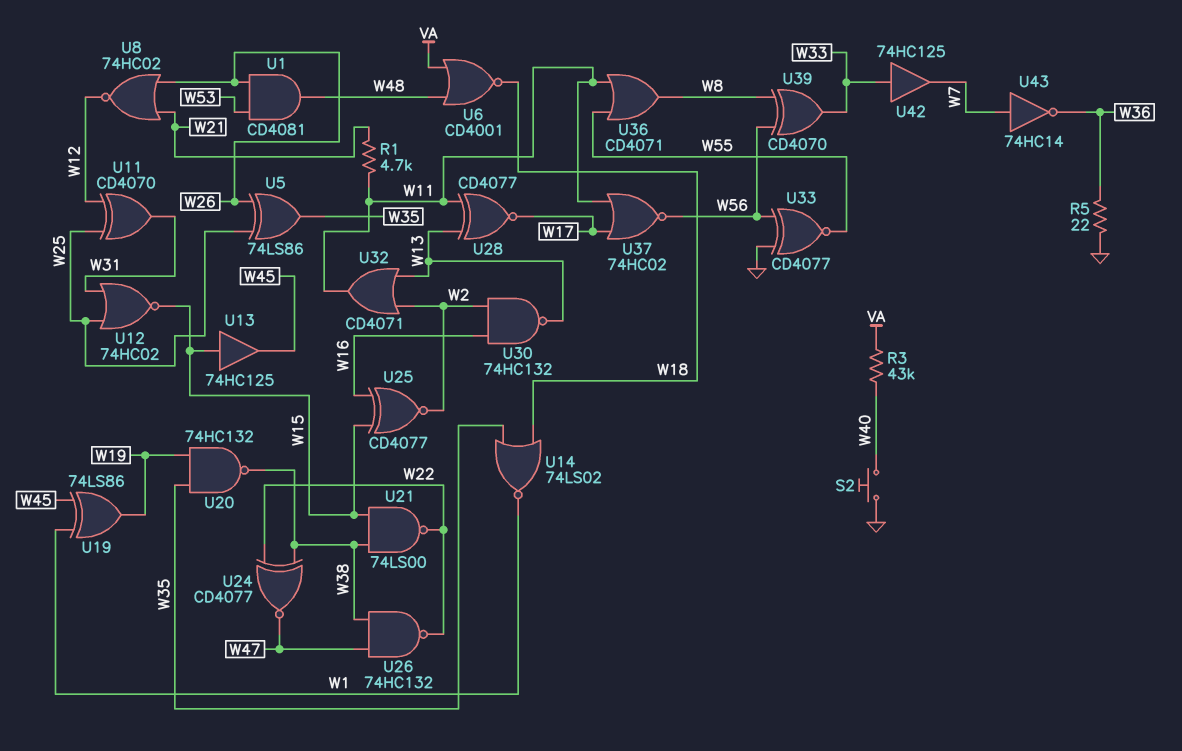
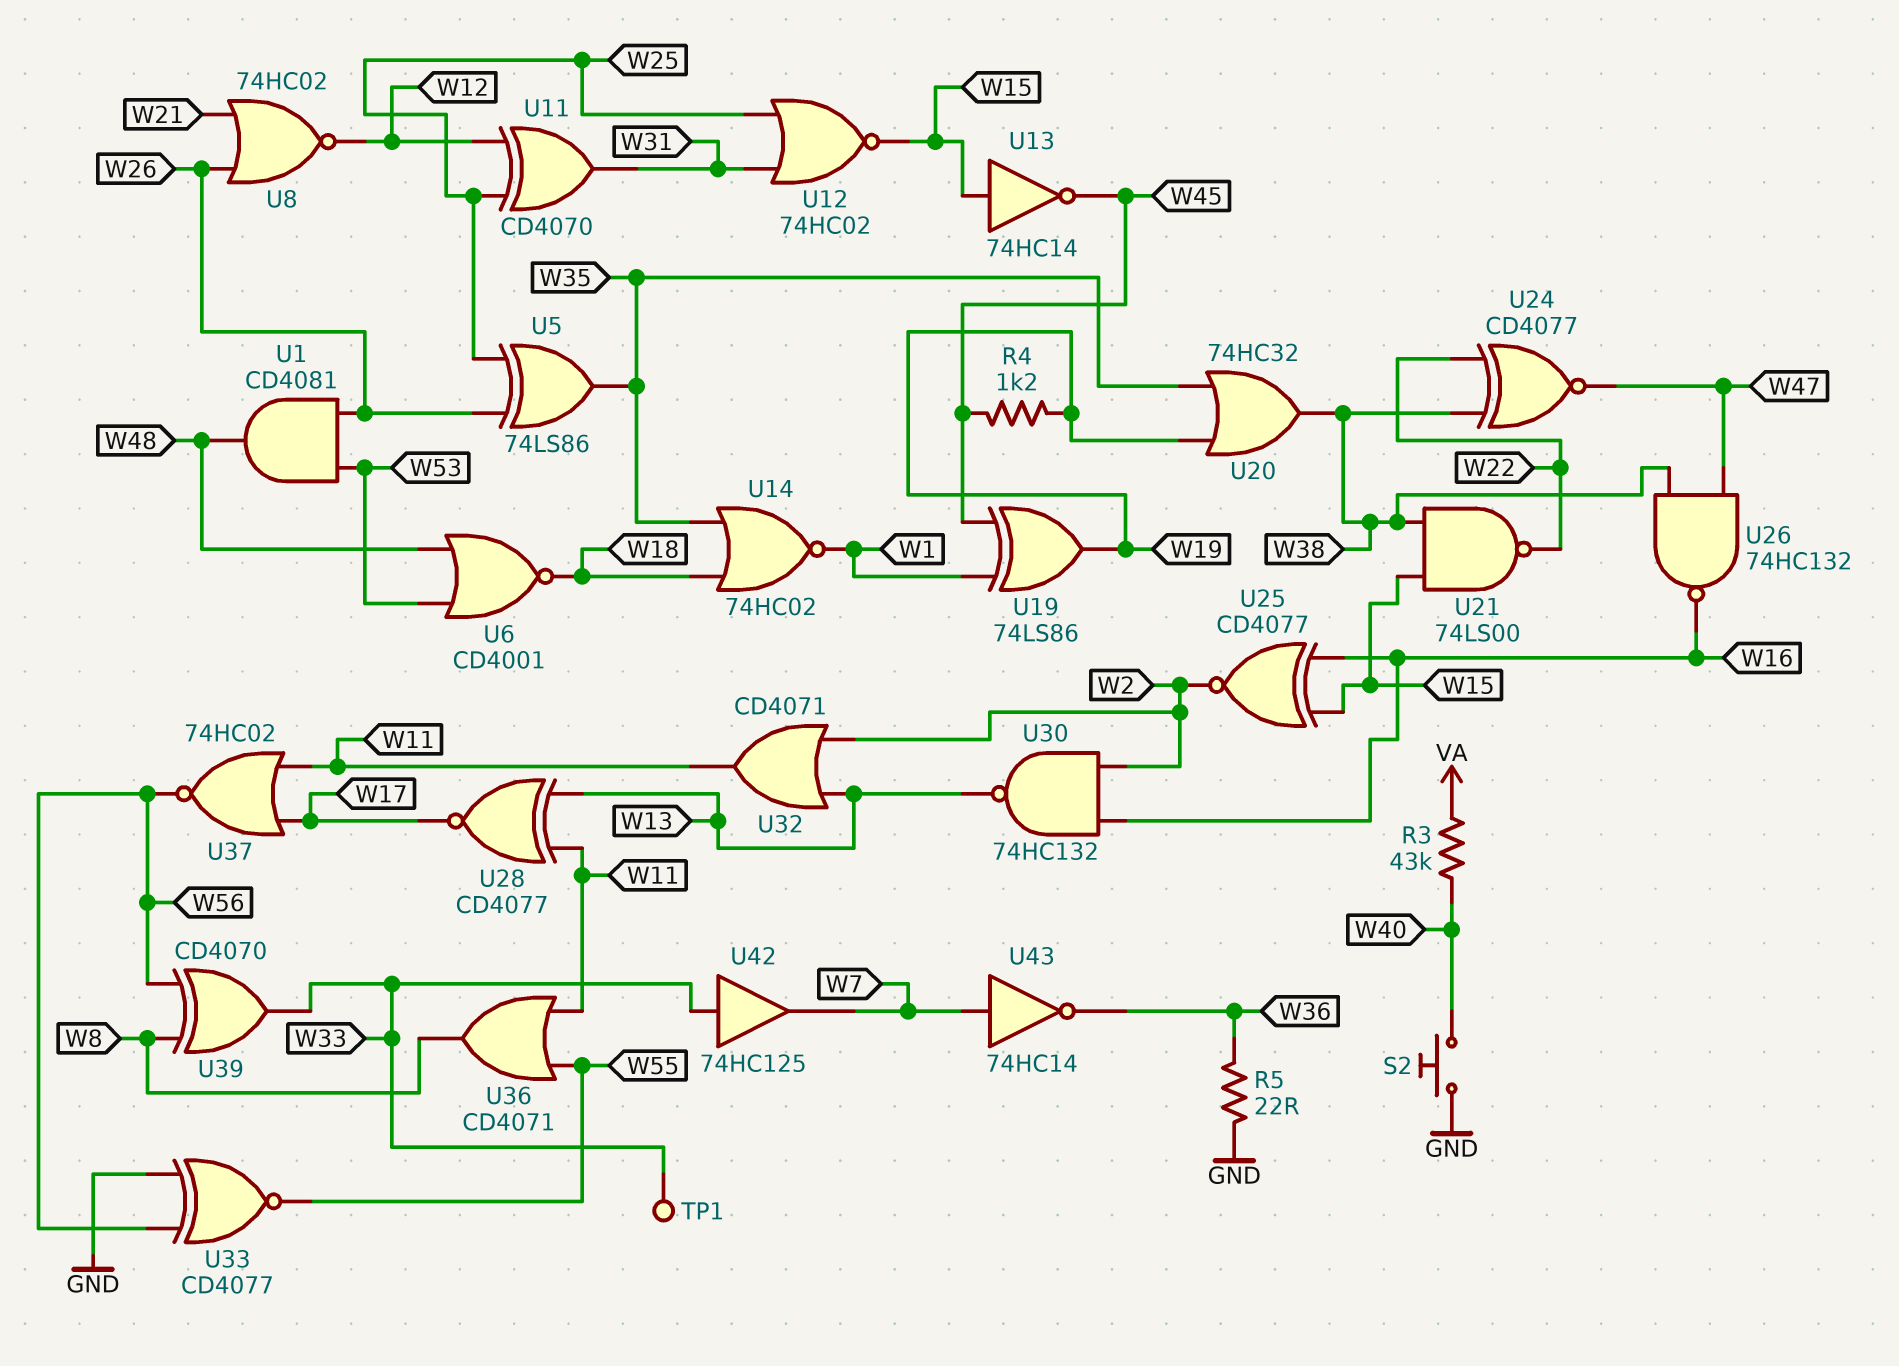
R1: 4.7k (W11, W21) -> none
R4: none -> 1.2k (W19, W45)
TP1: none -> test point (W33)
U6: NOR CD4001 (in VA, in W48, out W18) -> NOR CD4001 (in W48, in W53, out W18)
U13: buffer 74HC125 (in W15, out W45) -> NOT 74HC14 (in W15, out W45)
U14: NOR 74LS02 (in W18, in W35, out W1) -> NOR 74HC02 (in W18, in W35, out W1)
U20: NAND 74HC132 (in W19, in W35, out W38) -> OR 74HC32 (in W19, in W35, out W38)
U26: NAND 74HC132 (in W38, in W47, out W22) -> NAND 74HC132 (in W38, in W47, out W16)

